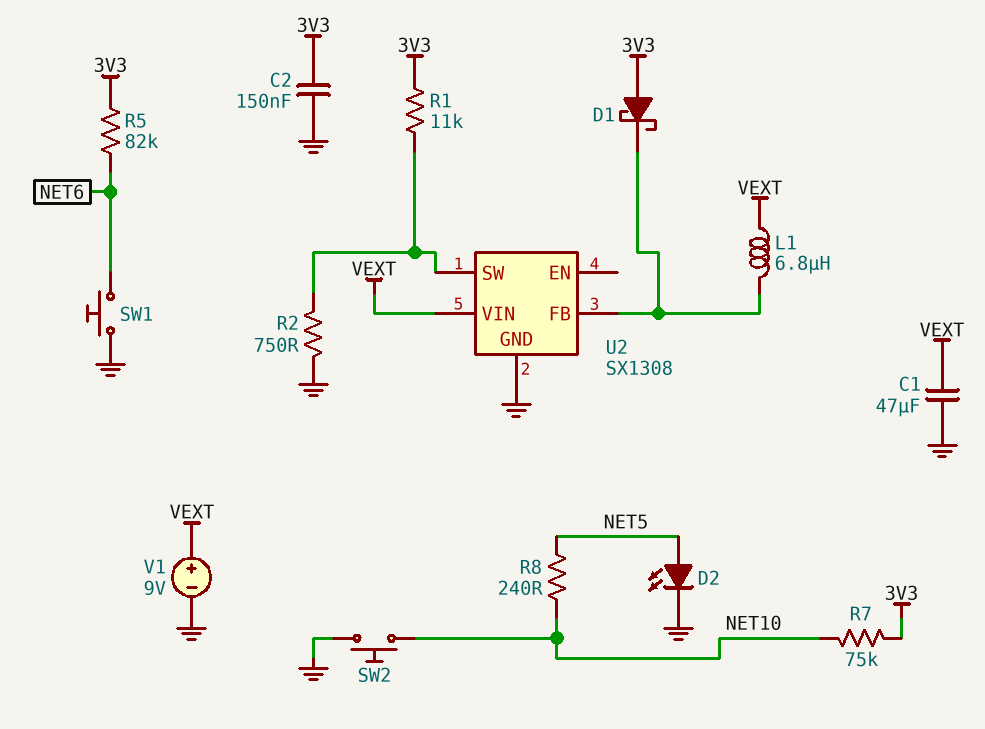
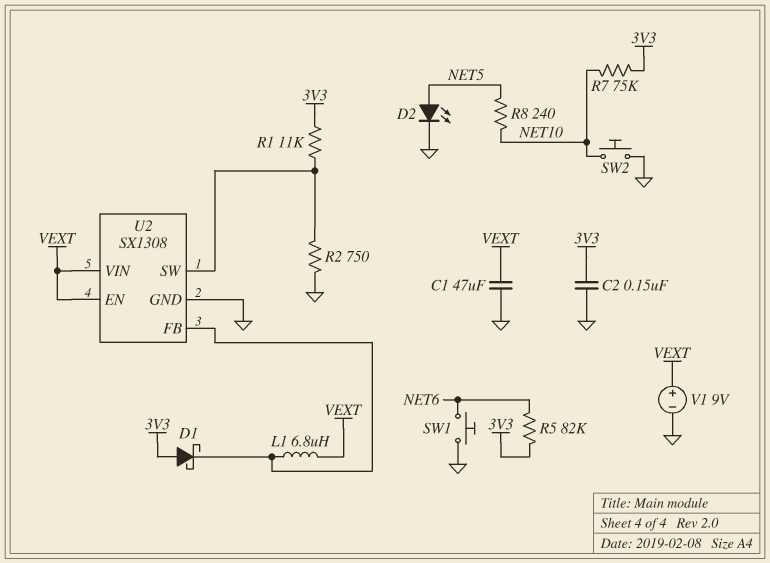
U2 pin EN: none -> VEXT

